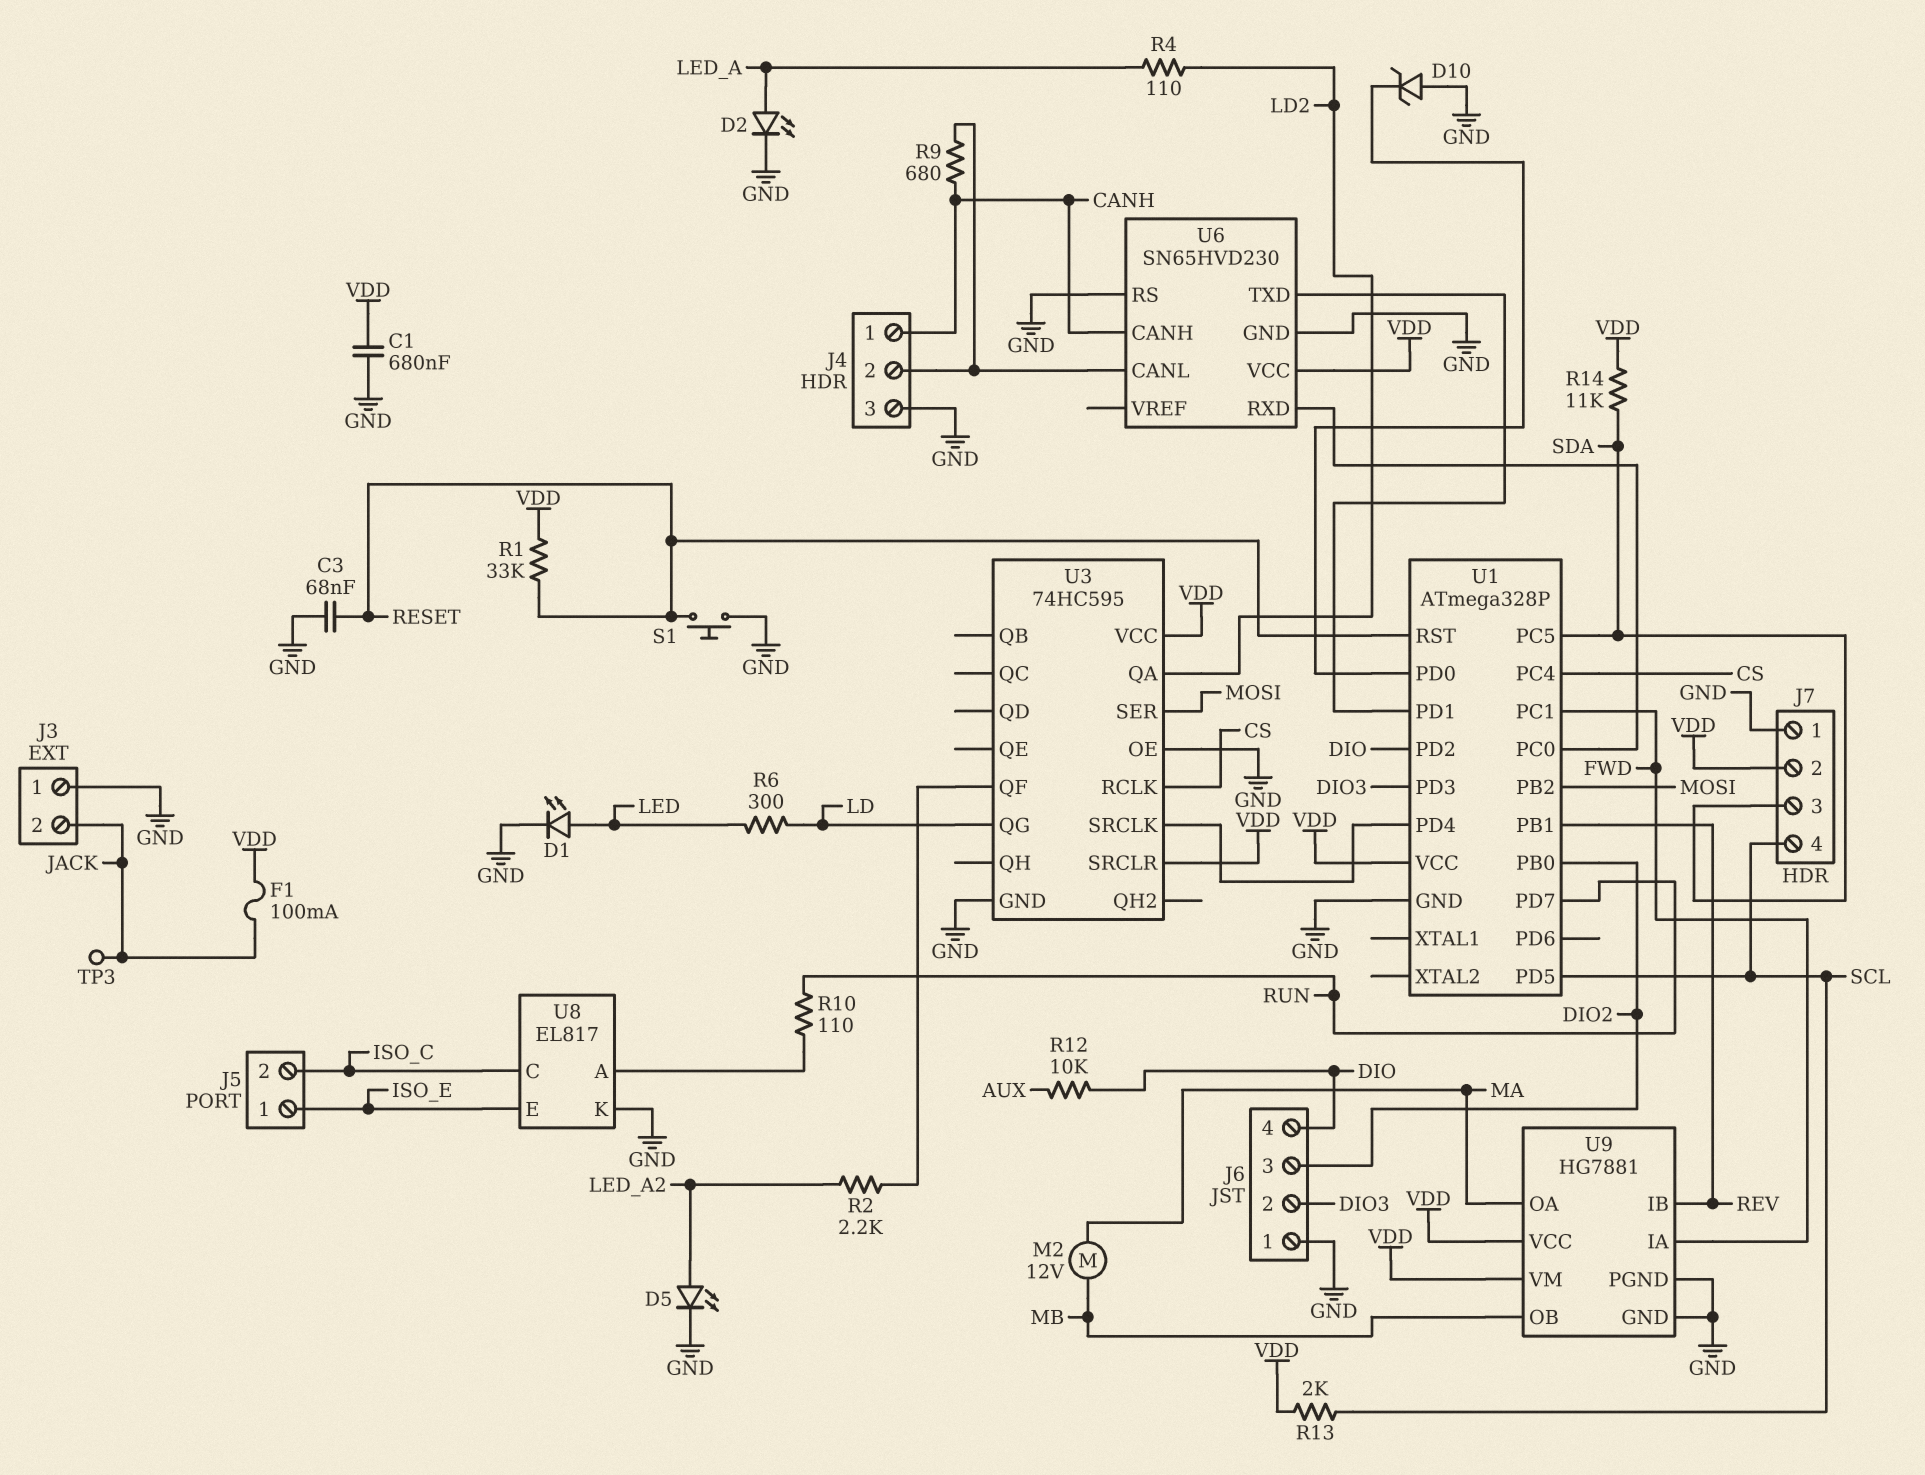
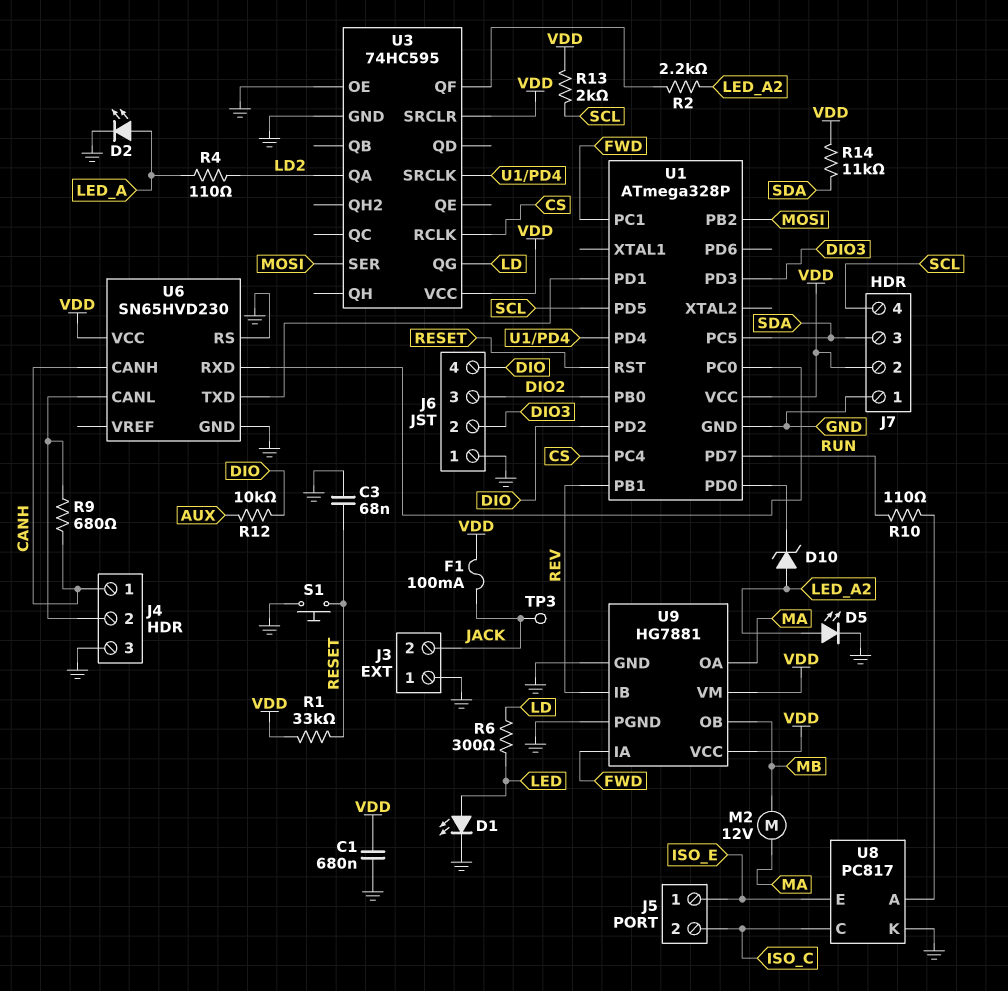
D10: zener (A GND, K U1/PD0) -> zener (A LED_A2, K U1/PD0)
U8: EL817 -> PC817

